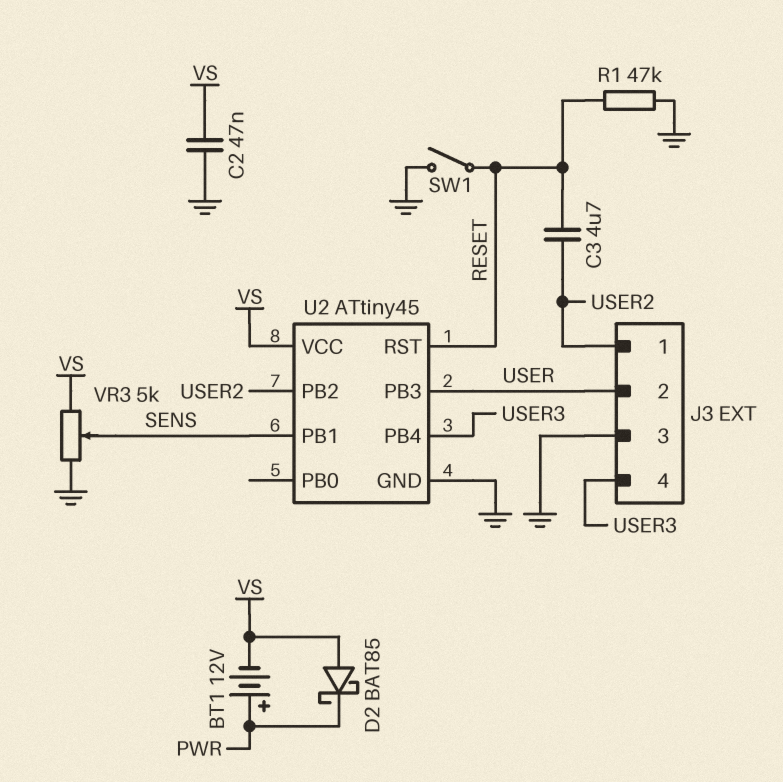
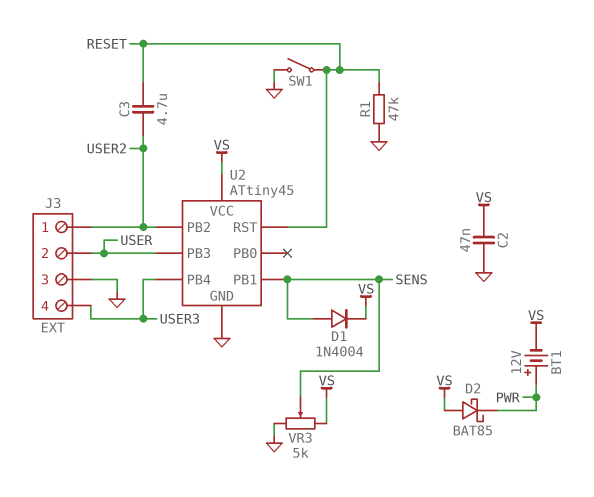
D1: none -> diode 1N4004 (A SENS, K VS)

